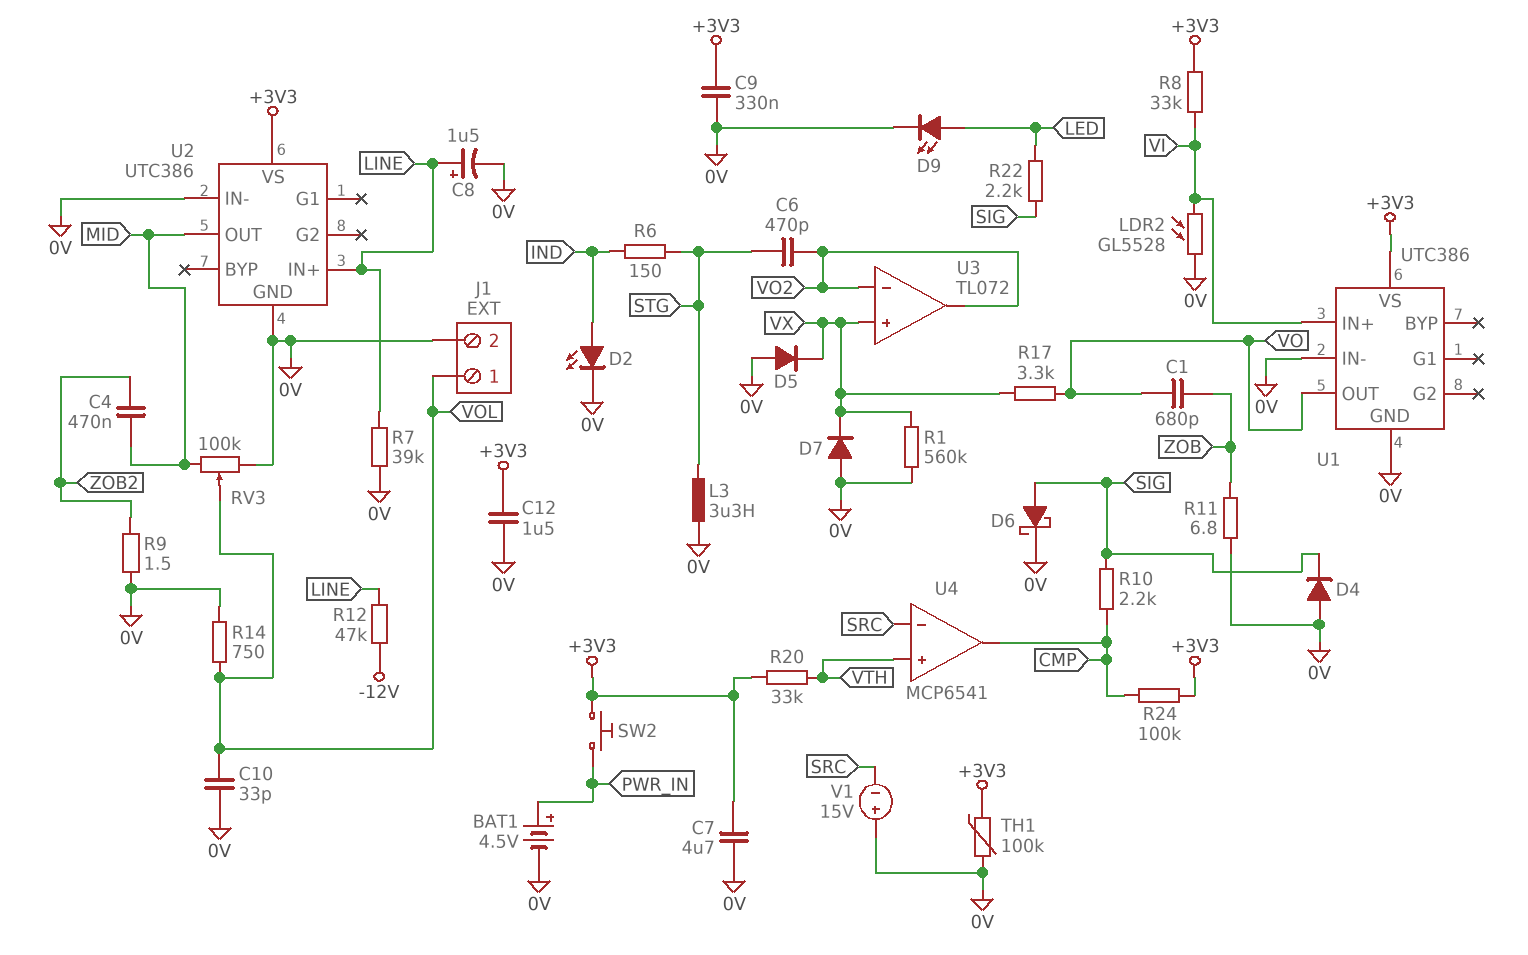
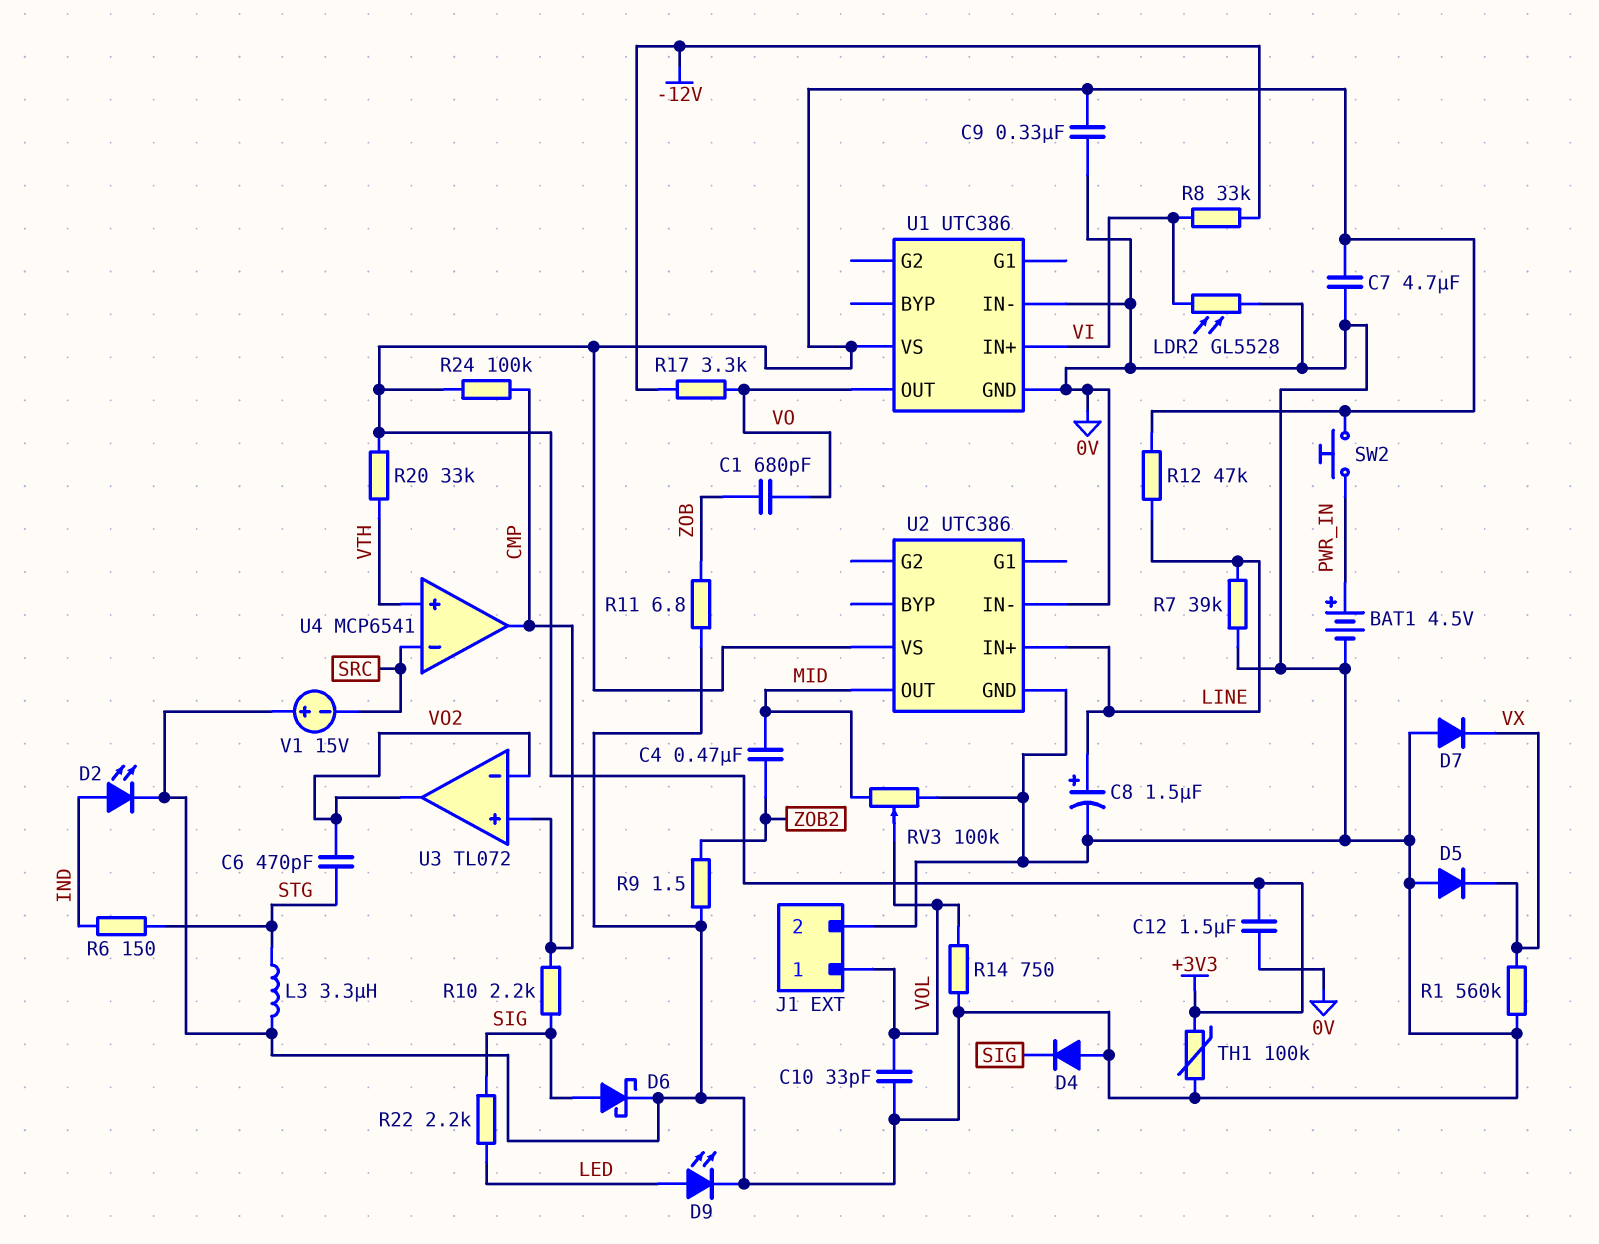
R8: 33k (+3V3, VI) -> 33k (-12V, VI)
R12: 47k (-12V, LINE) -> 47k (+3V3, LINE)
R17: 3.3k (VO, VX) -> 3.3k (-12V, VO)
U3 pin in+: VX -> CMP

